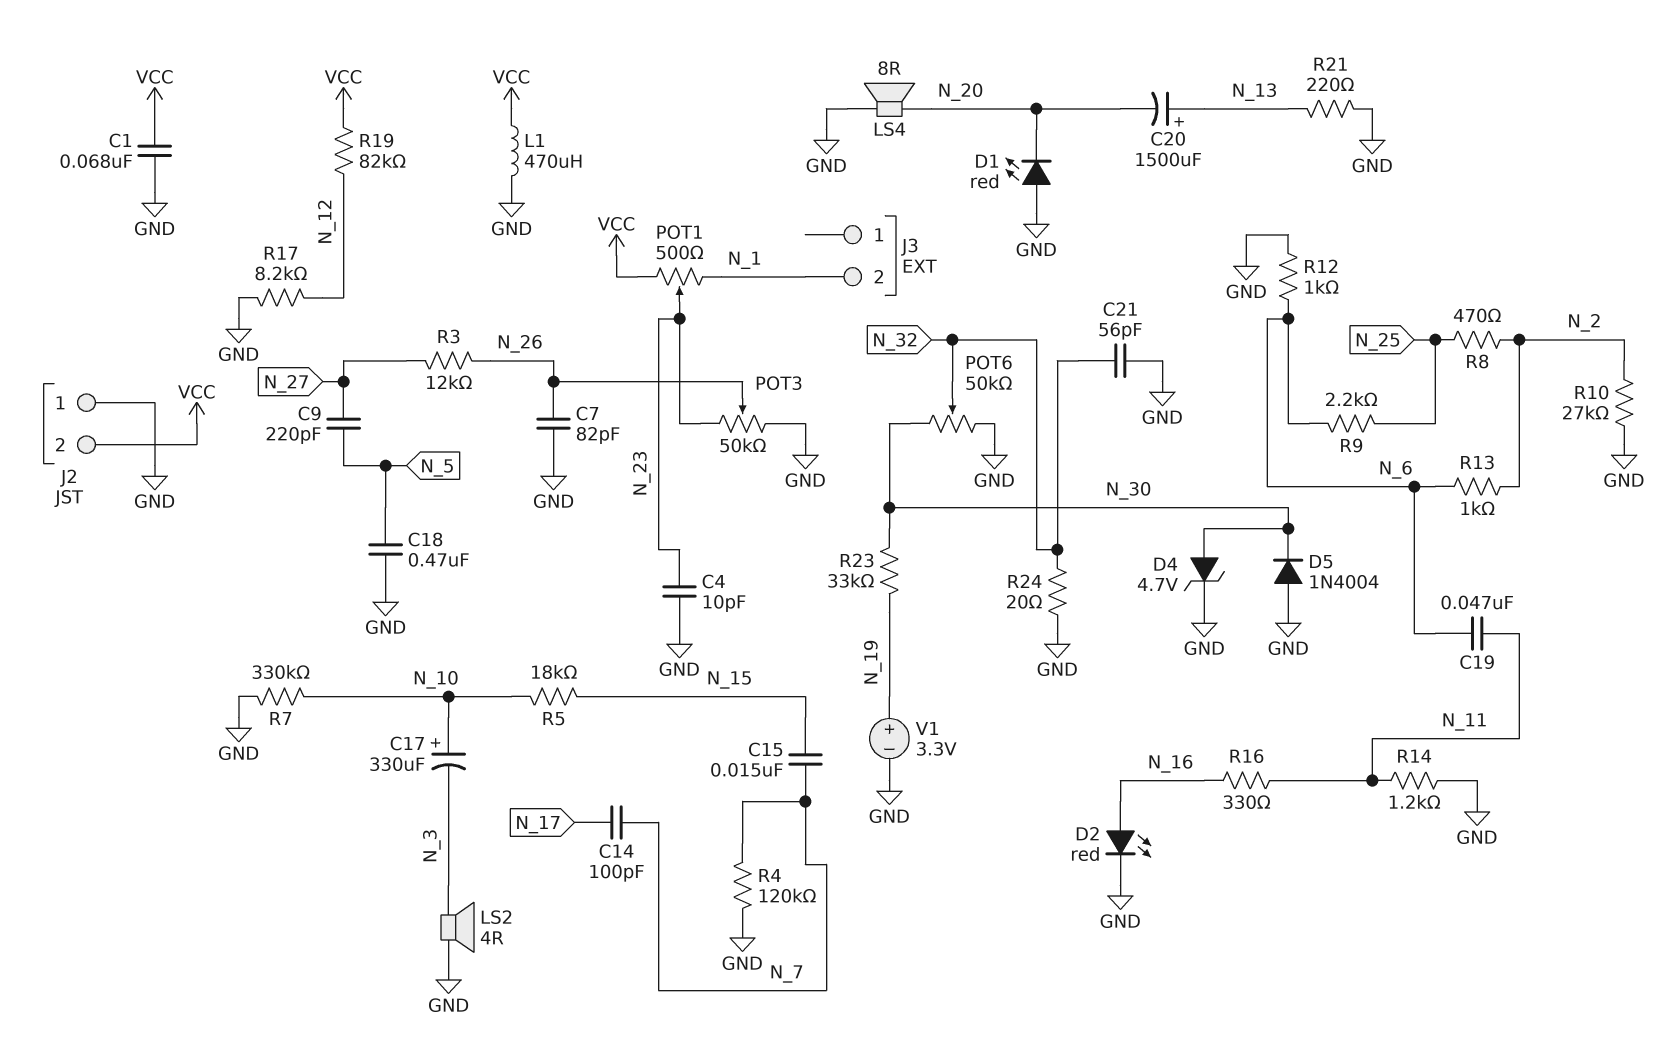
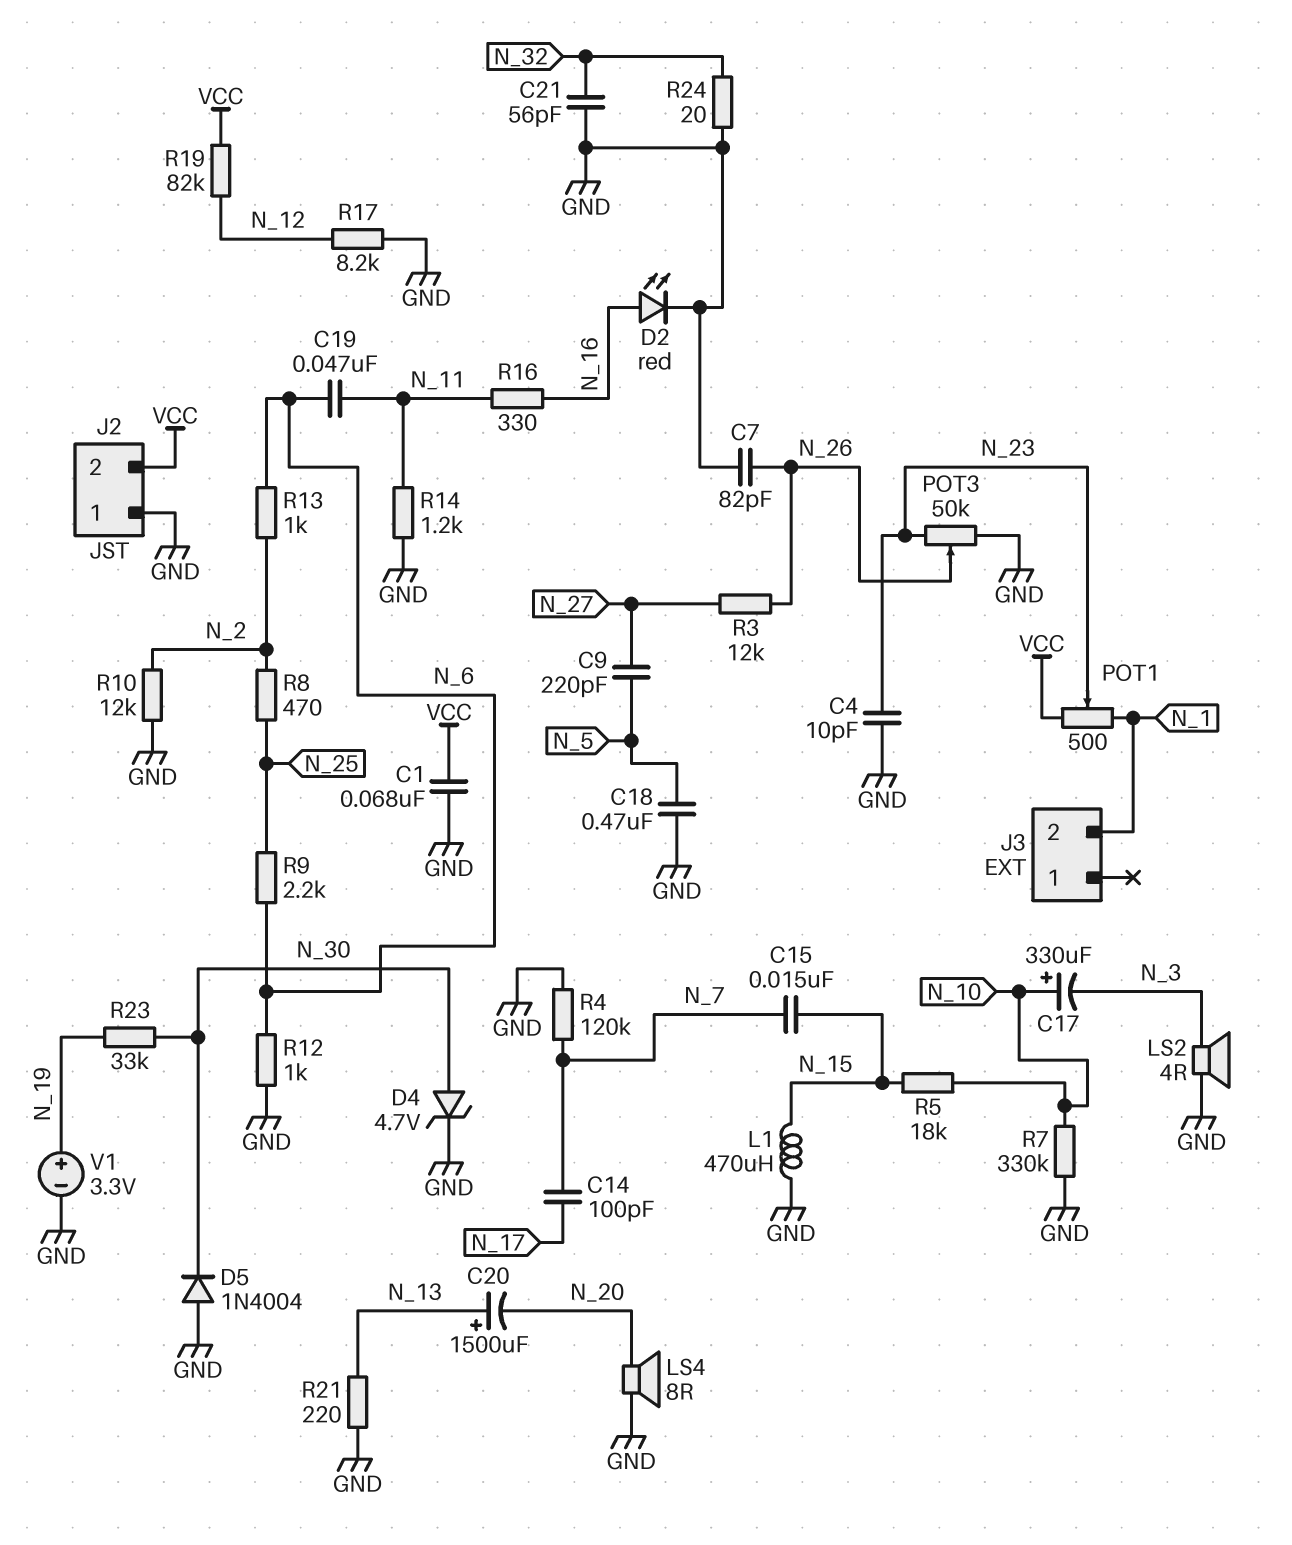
D1: LED red (A GND, K N_20) -> none
L1: 470uH (GND, VCC) -> 470uH (GND, N_15)
POT6: 50k (GND, N_30, wiper N_32) -> none
R10: 27k (GND, N_2) -> 12k (GND, N_2)

